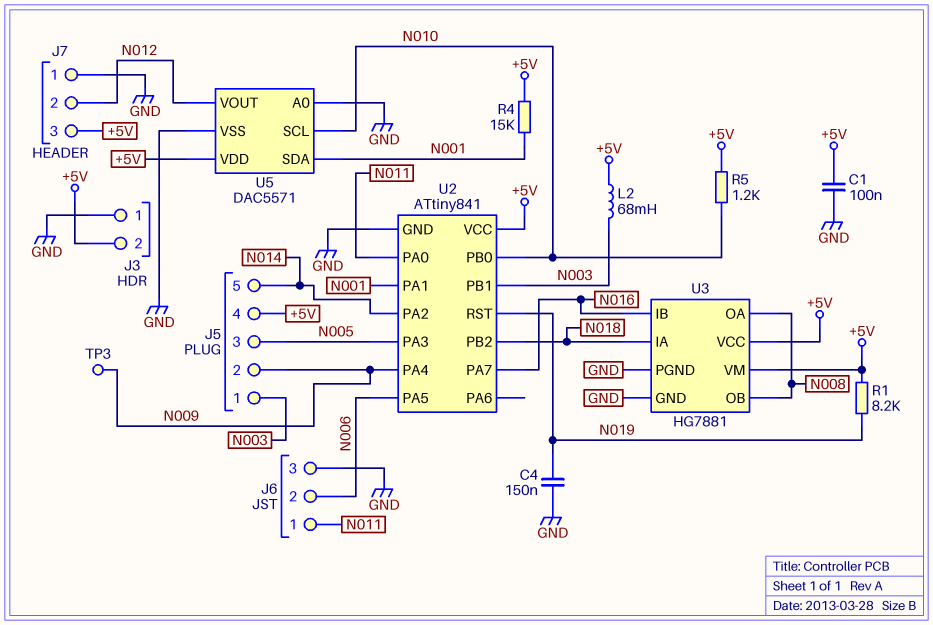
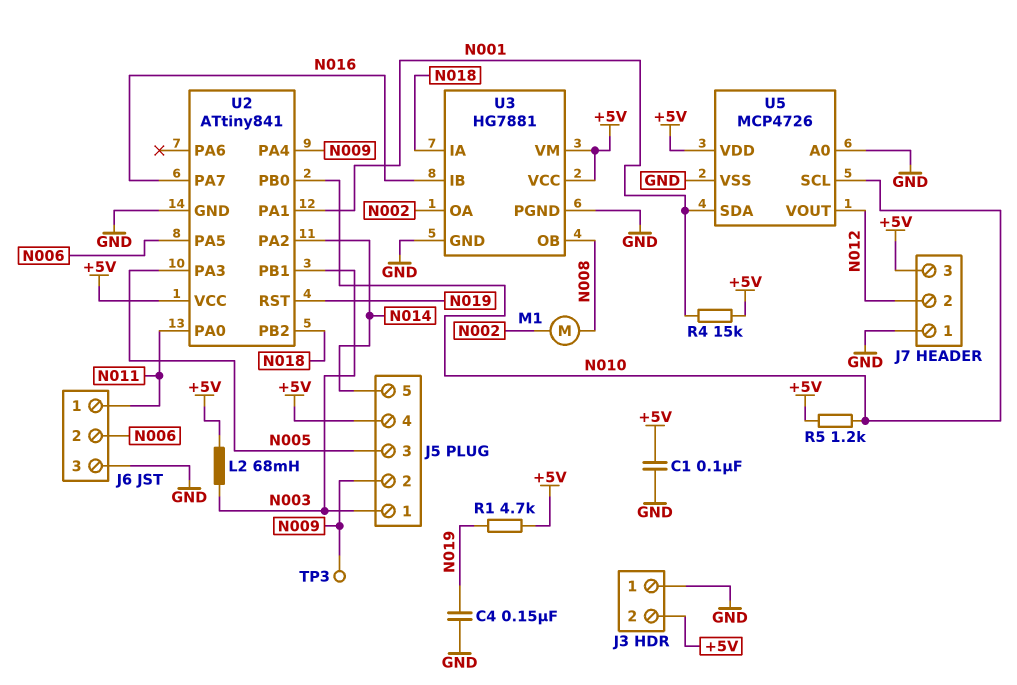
M1: none -> motor (N002, N008)
R1: 8.2k (+5V, N019) -> 4.7k (+5V, N019)
U3 pin OA: N008 -> N002
U5: DAC5571 -> MCP4726

